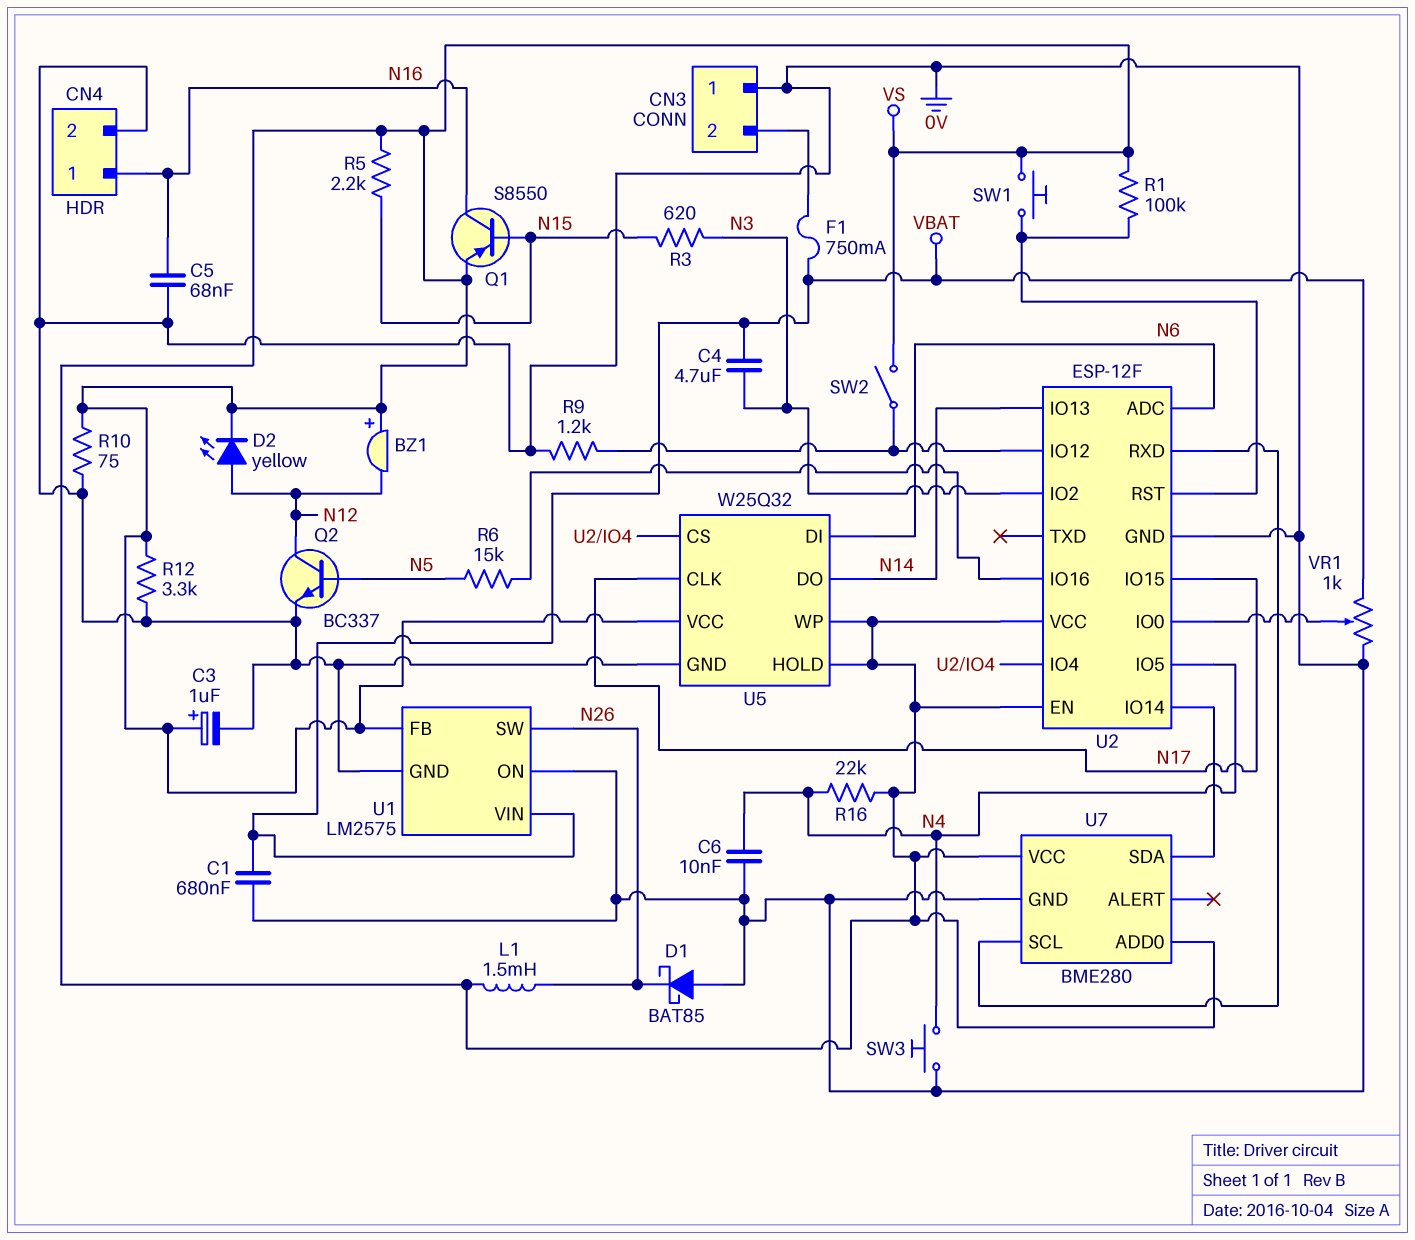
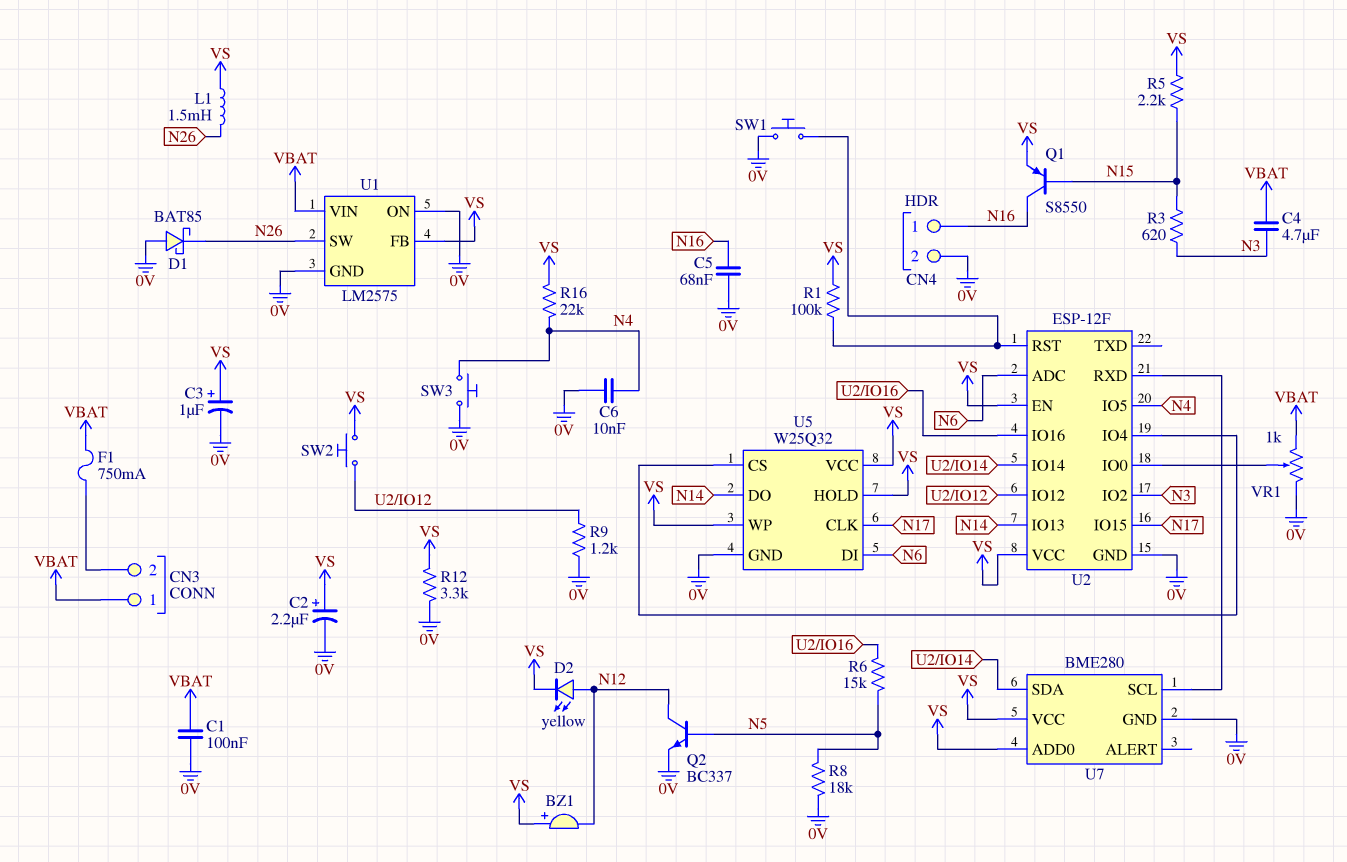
C1: 680nF (0V, VBAT) -> 100nF (0V, VBAT)
C2: none -> 2.2uF (plus VS, minus 0V)
CN3 pin 1: 0V -> VBAT
R8: none -> 18k (0V, N5)
R10: 75 (0V, VS) -> none
SW1: button (U2/RST, VS) -> button (0V, U2/RST)
SW2: switch (U2/IO12, VS) -> button (U2/IO12, VS)

